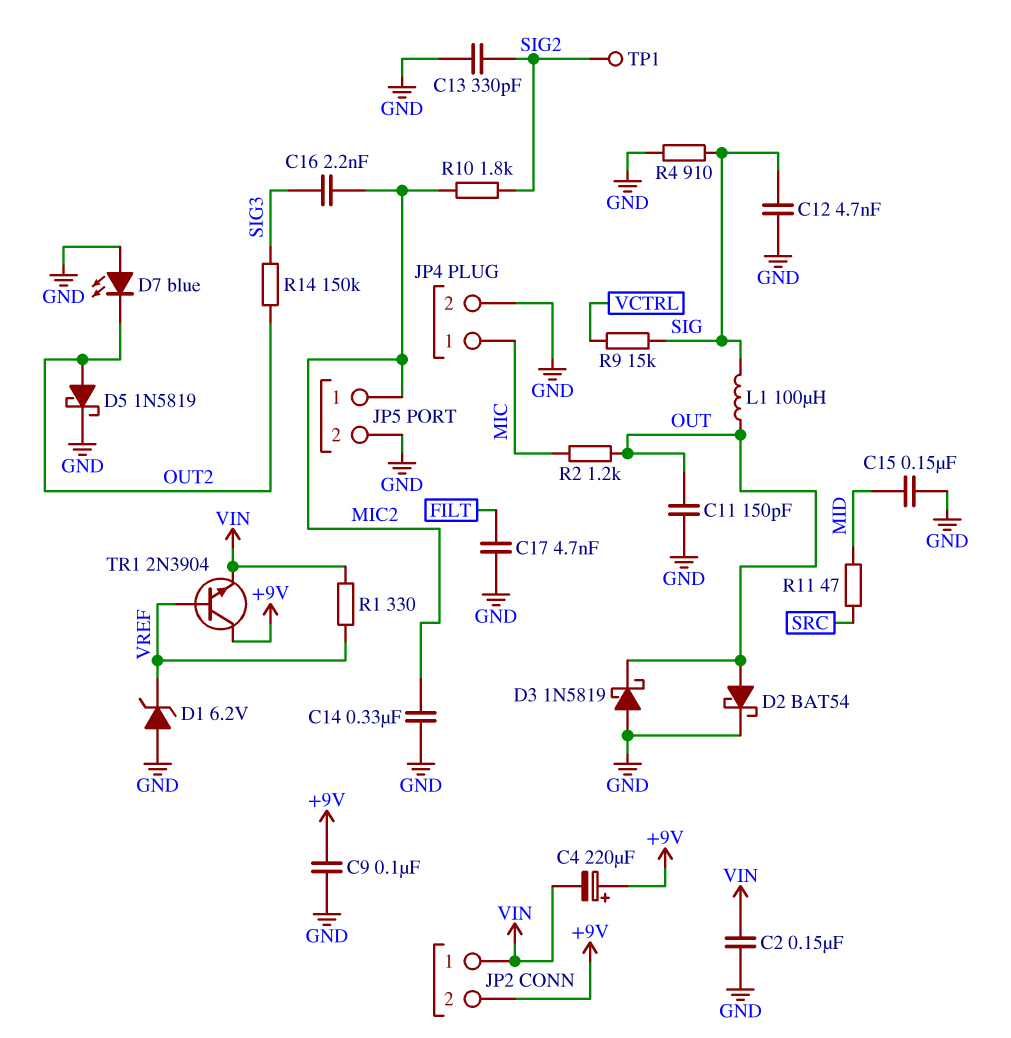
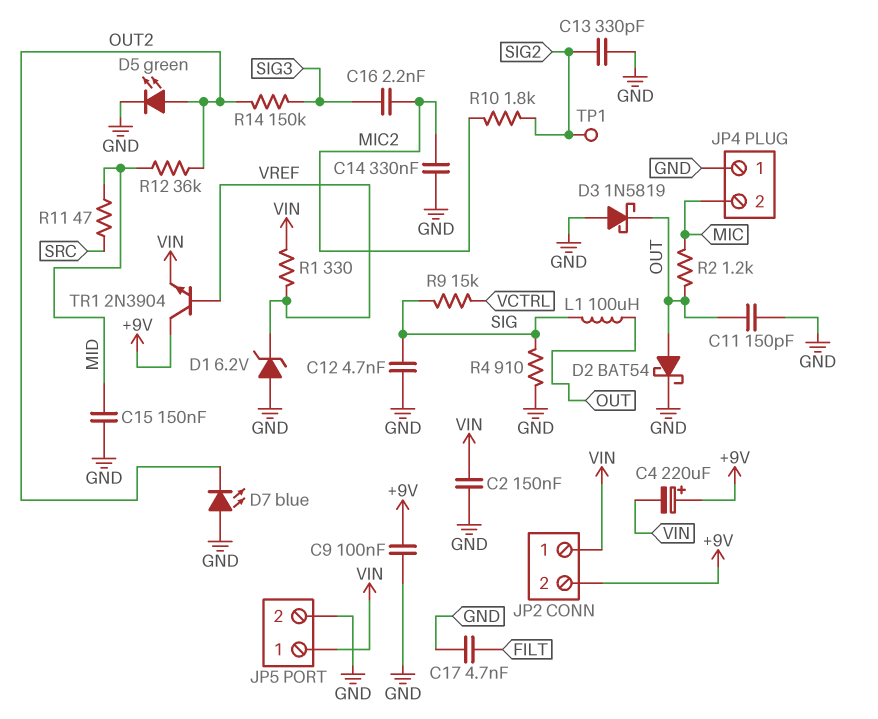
D5: schottky 1N5819 (A OUT2, K GND) -> LED green (A OUT2, K GND)
JP4 pin 1: MIC -> GND
JP4 pin 2: GND -> MIC
JP5 pin 1: MIC2 -> VIN
R12: none -> 36k (MID, OUT2)

